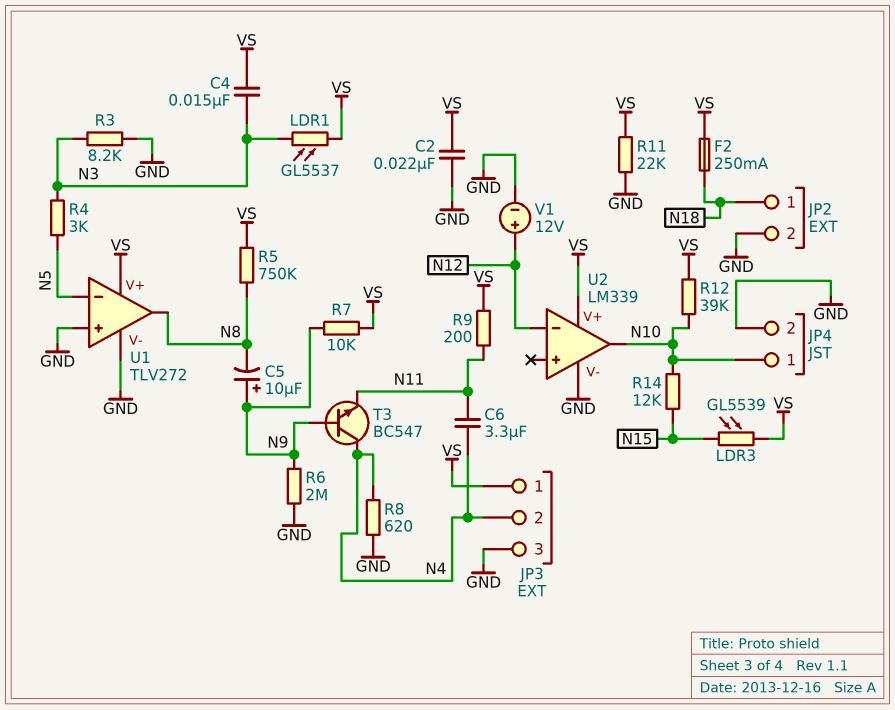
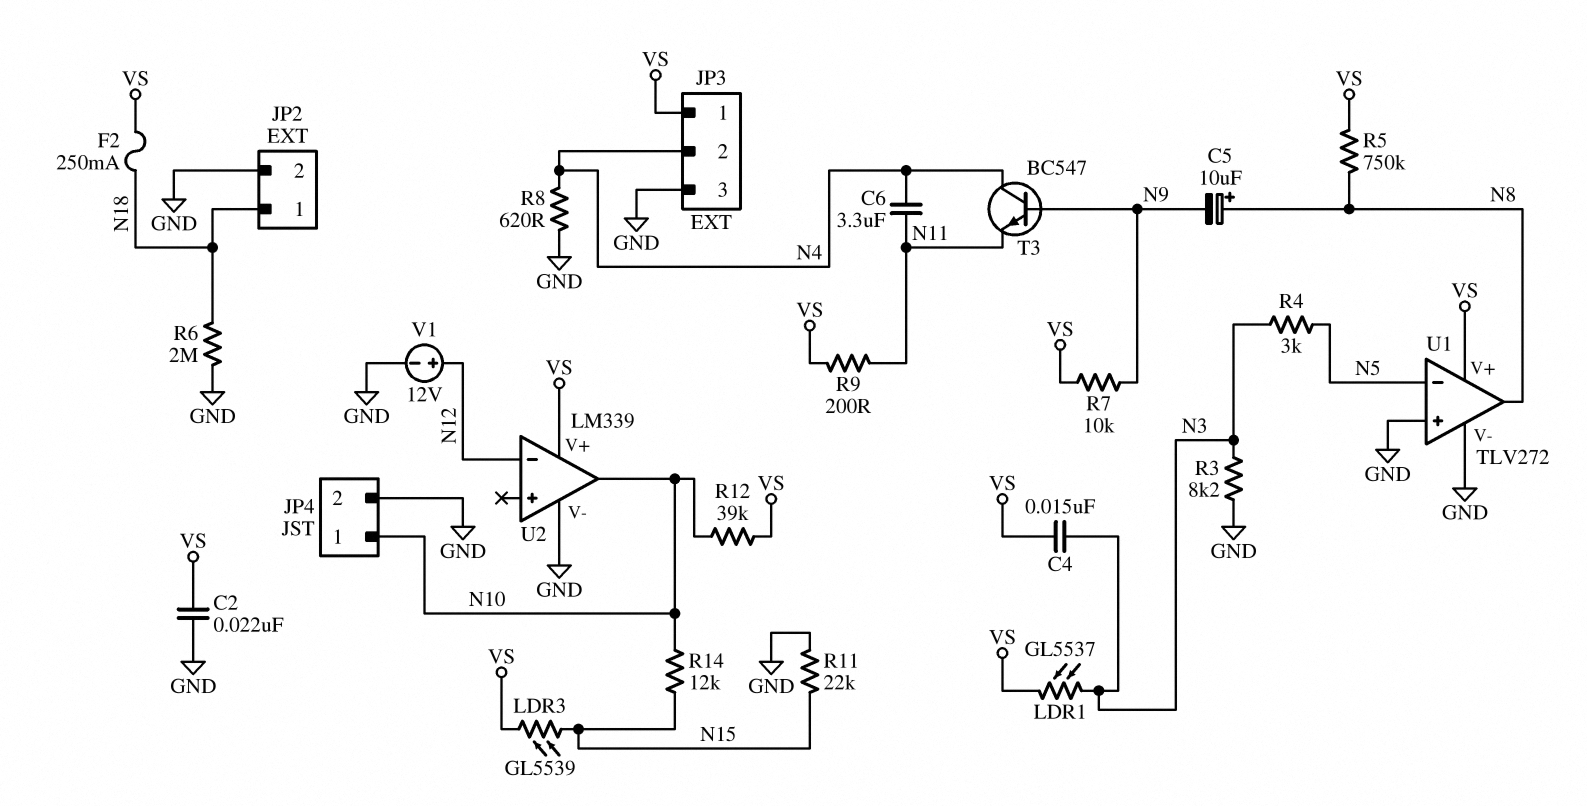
C5: 10uF (plus N9, minus N8) -> 10uF (plus N8, minus N9)
R6: 2M (GND, N9) -> 2M (GND, N18)
R11: 22k (GND, VS) -> 22k (GND, N15)

